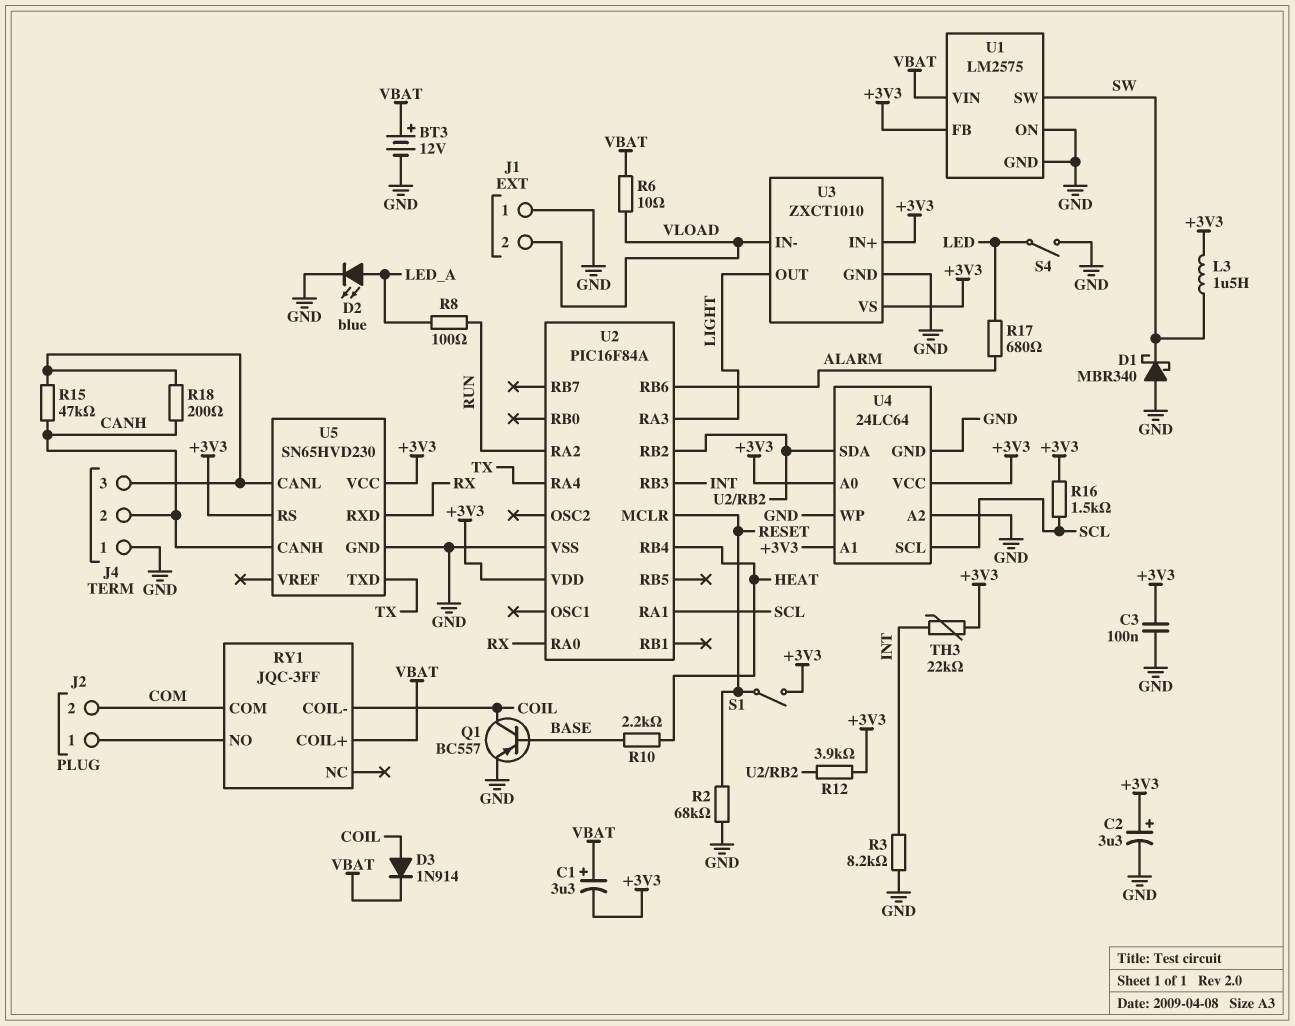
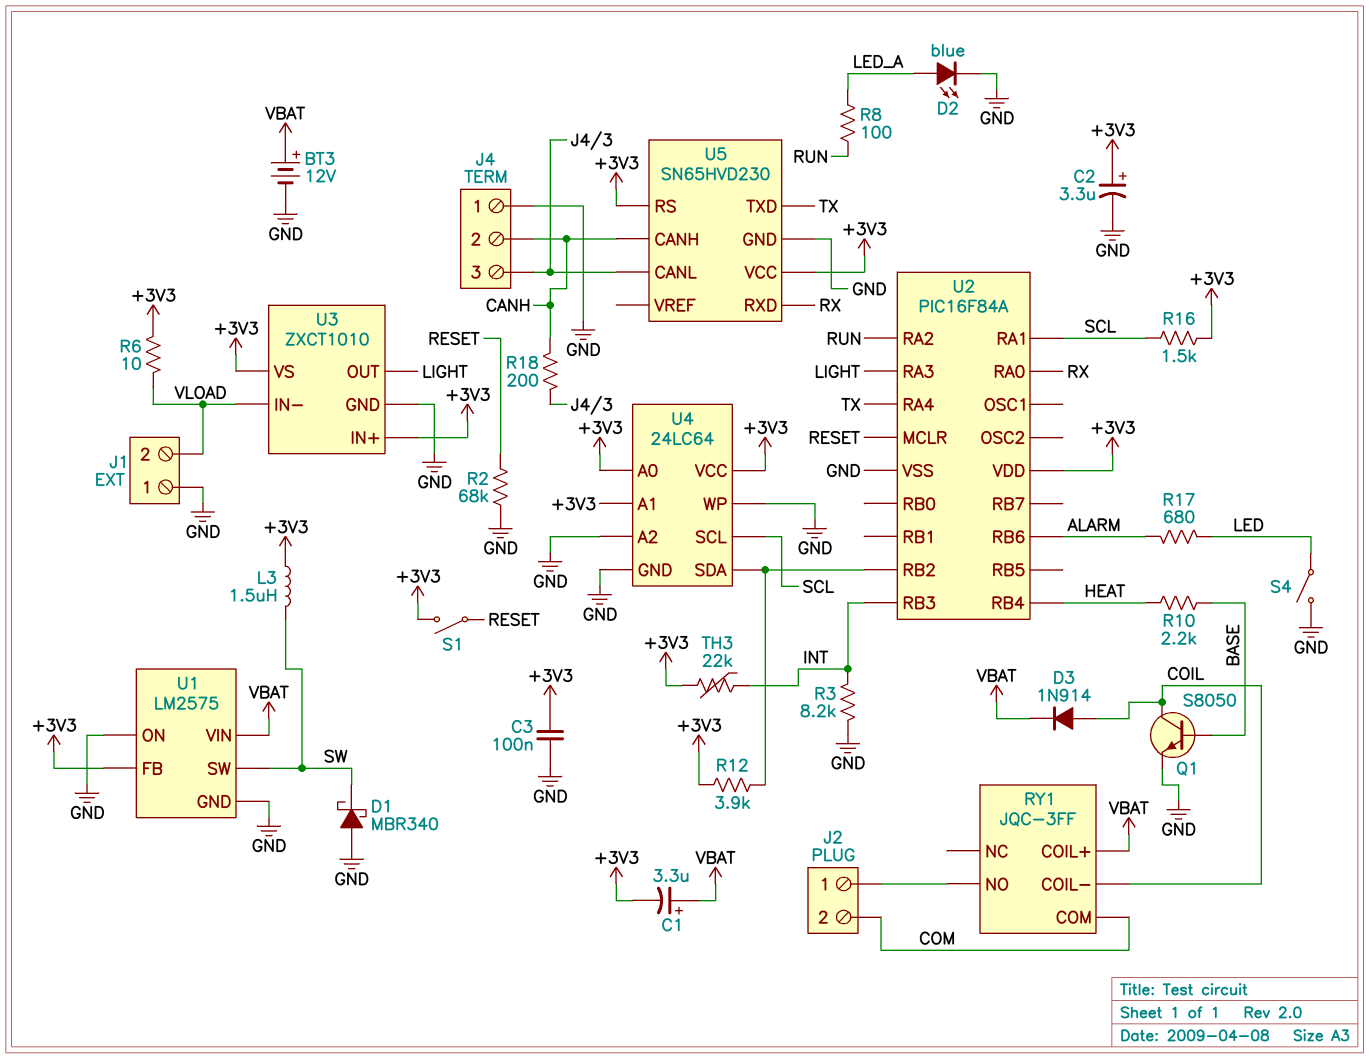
Q1: PNP BC557 (B BASE, C COIL, E GND) -> NPN S8050 (B BASE, C COIL, E GND)
R6: 10 (VBAT, VLOAD) -> 10 (+3V3, VLOAD)
R15: 47k (CANH, J4/3) -> none

